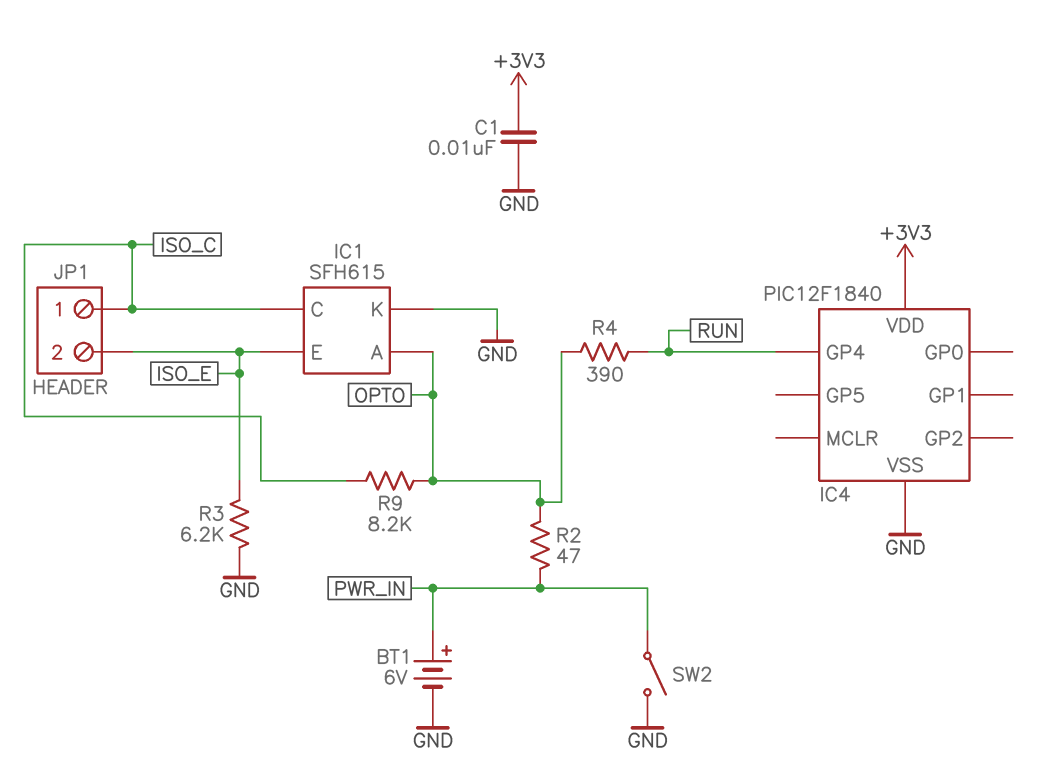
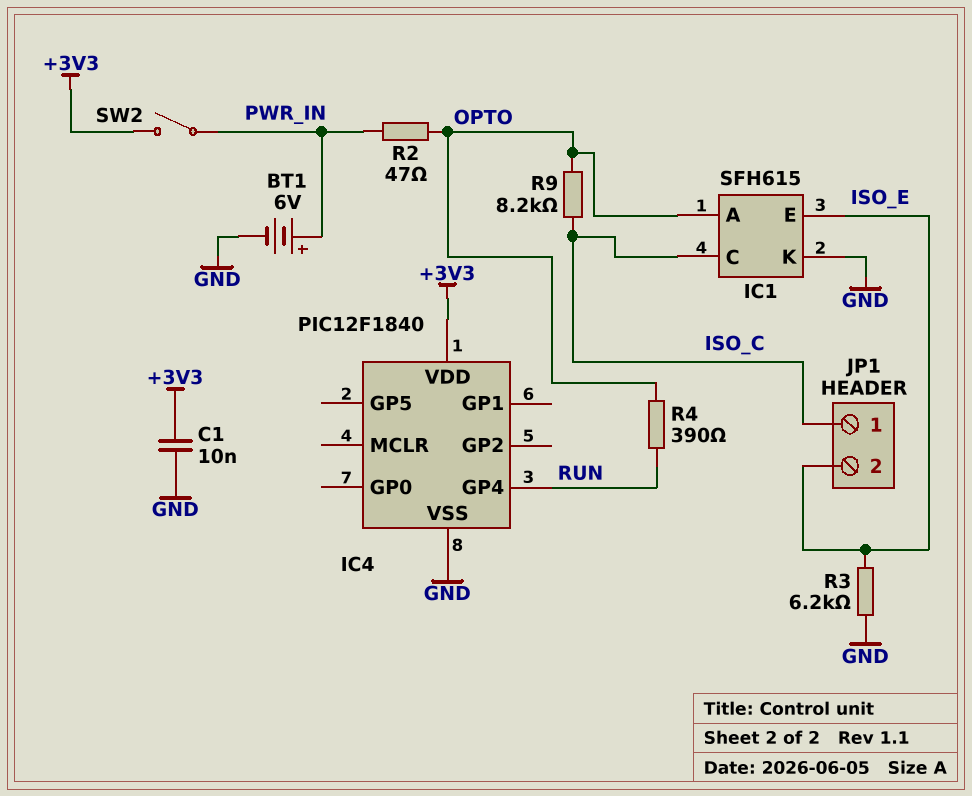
SW2: switch (GND, PWR_IN) -> switch (+3V3, PWR_IN)

